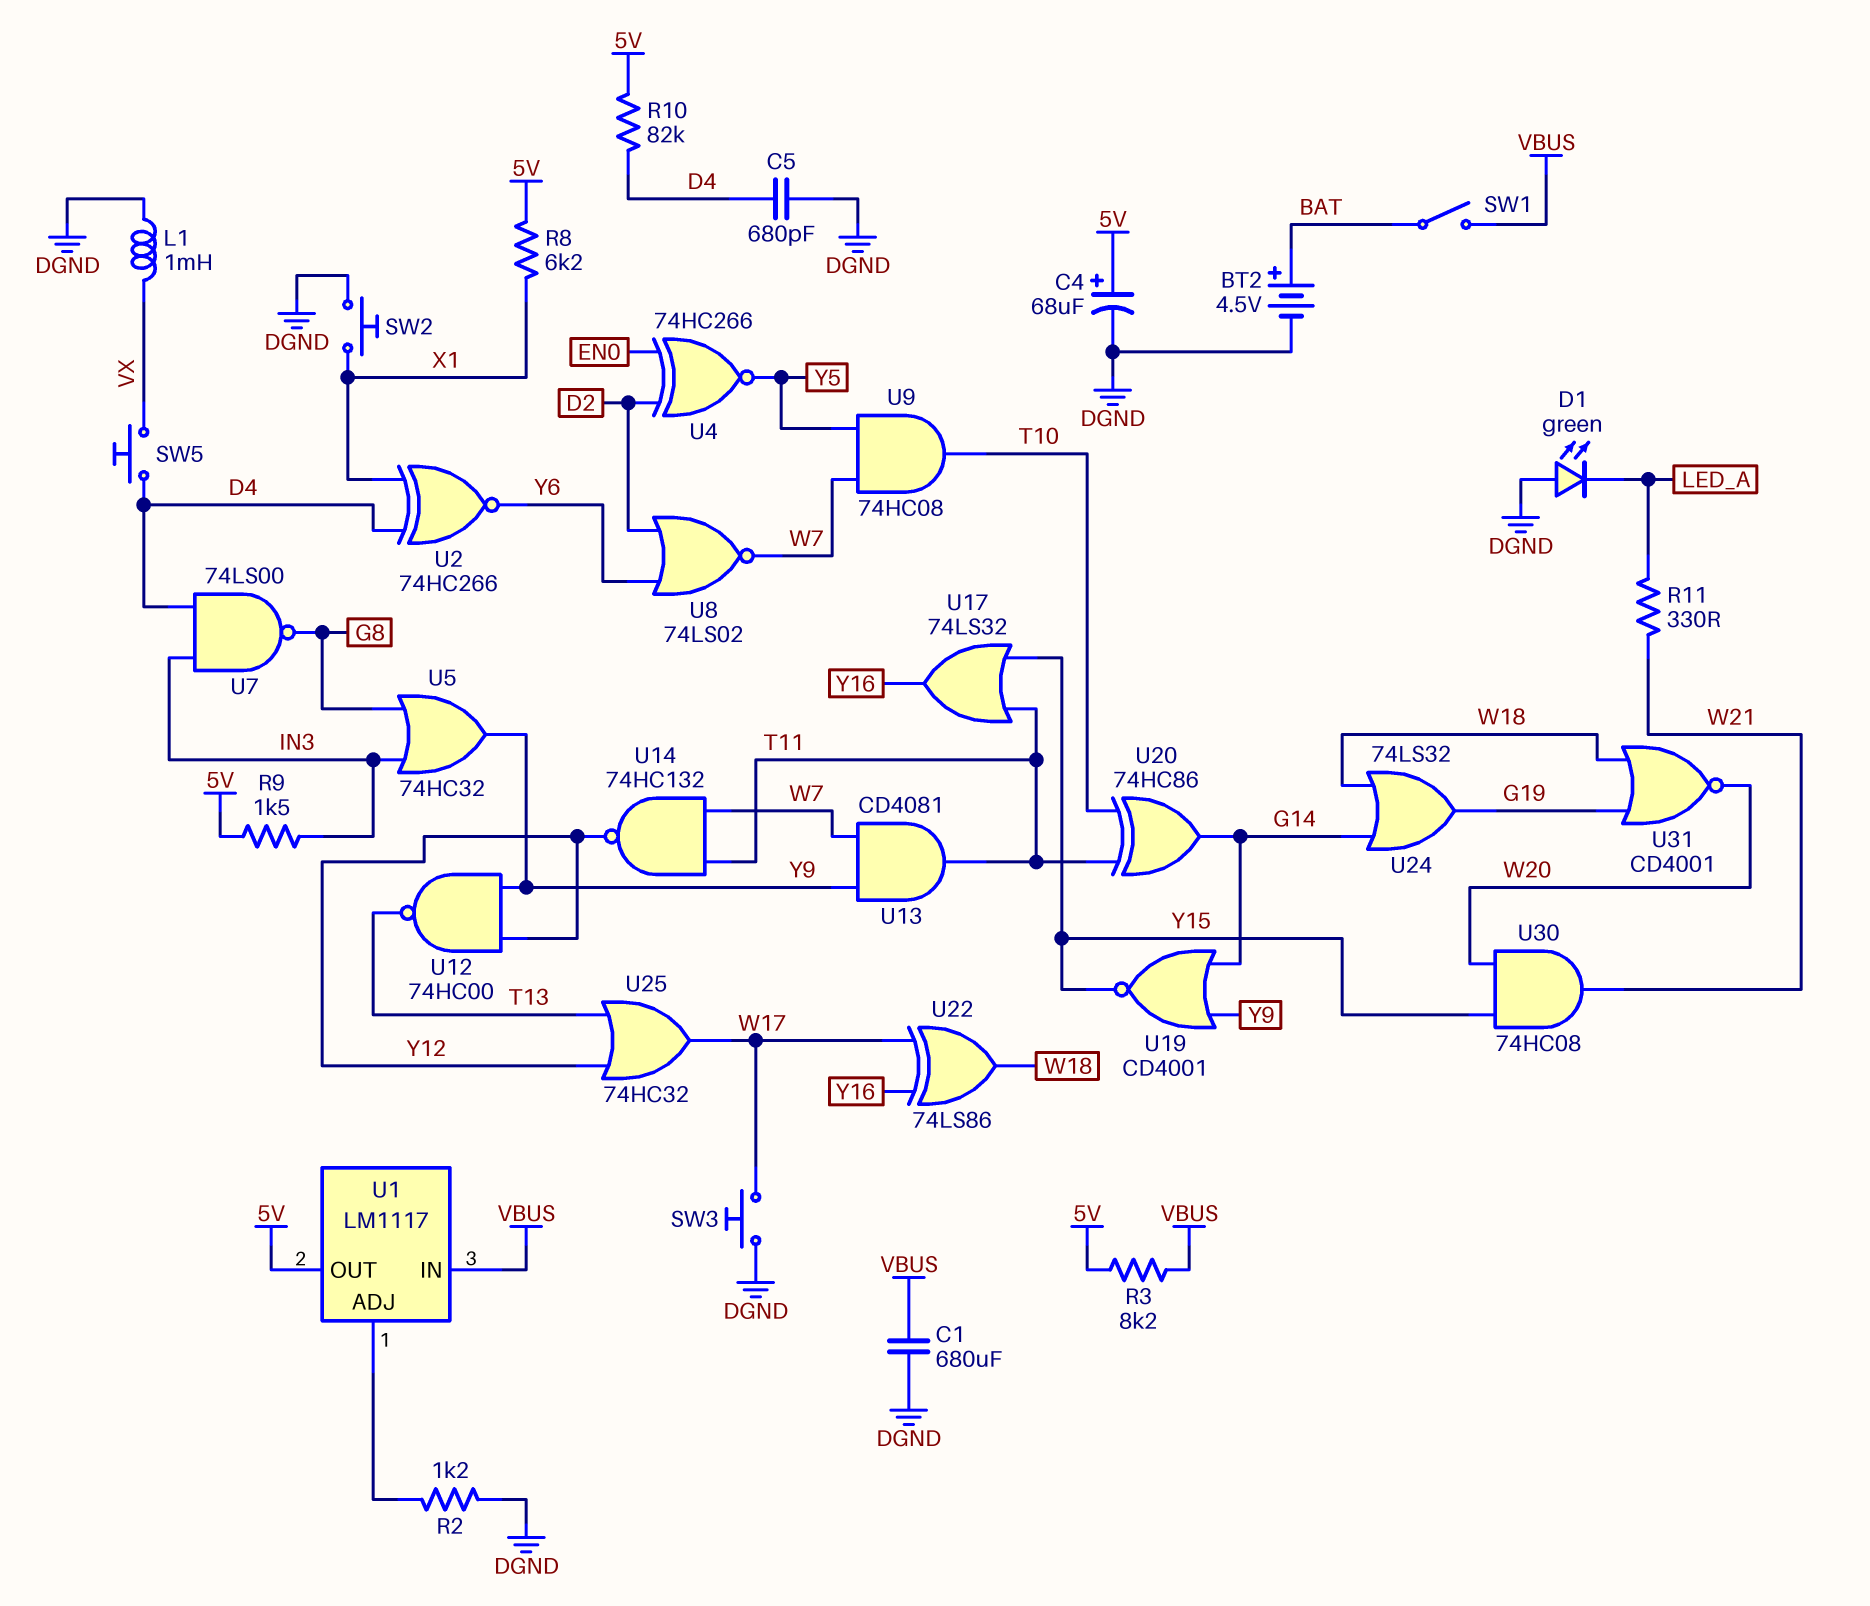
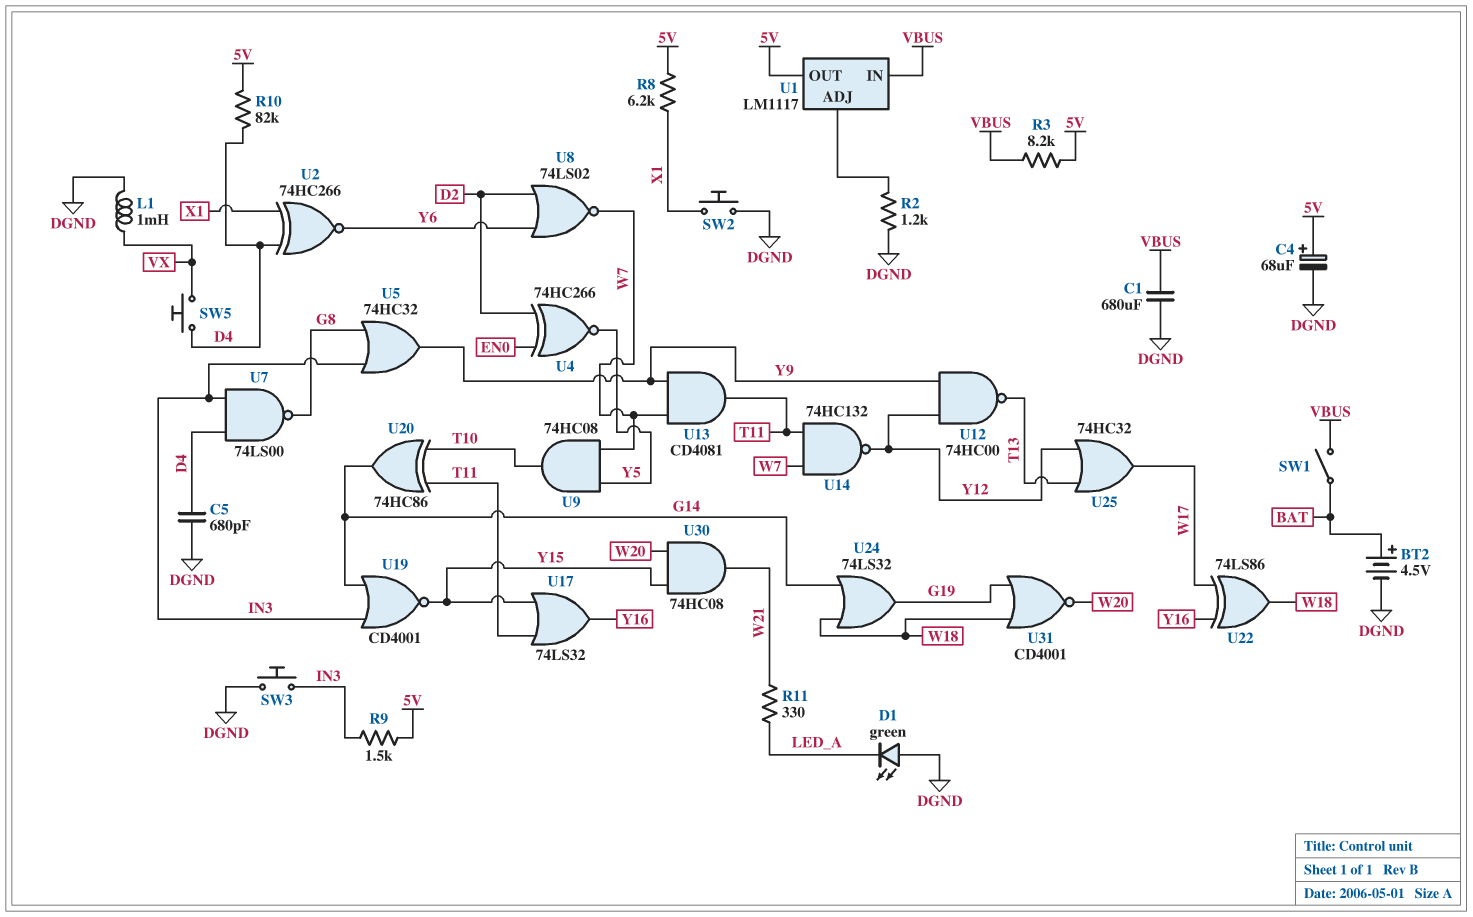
SW3: button (DGND, W17) -> button (DGND, IN3)
U19: NOR CD4001 (in G14, in Y9, out Y15) -> NOR CD4001 (in G14, in IN3, out Y15)

